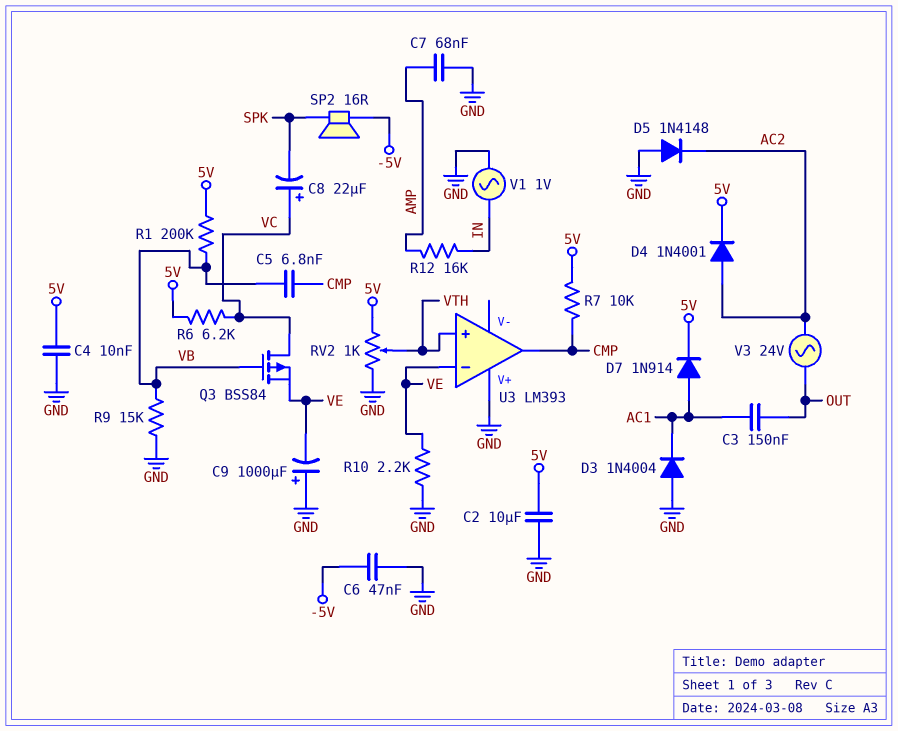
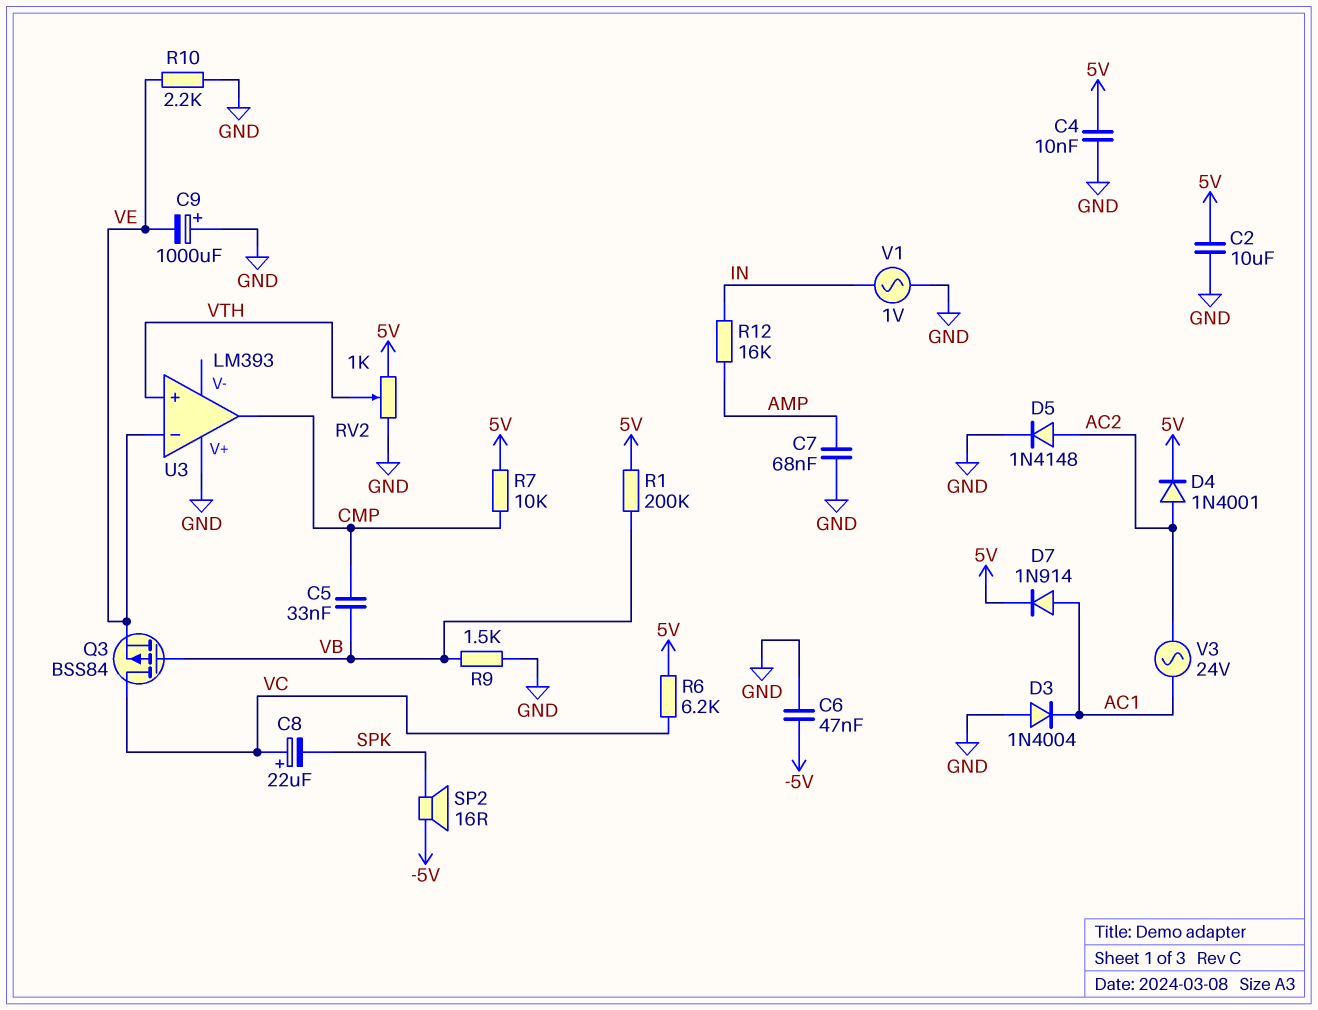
C3: 150nF (AC1, OUT) -> none
C5: 6.8nF (CMP, VB) -> 33nF (CMP, VB)
D5: diode 1N4148 (A GND, K AC2) -> diode 1N4148 (A AC2, K GND)
R9: 15k (GND, VB) -> 1.5k (GND, VB)
V3: AC 24V (AC2, OUT) -> AC 24V (AC1, AC2)

